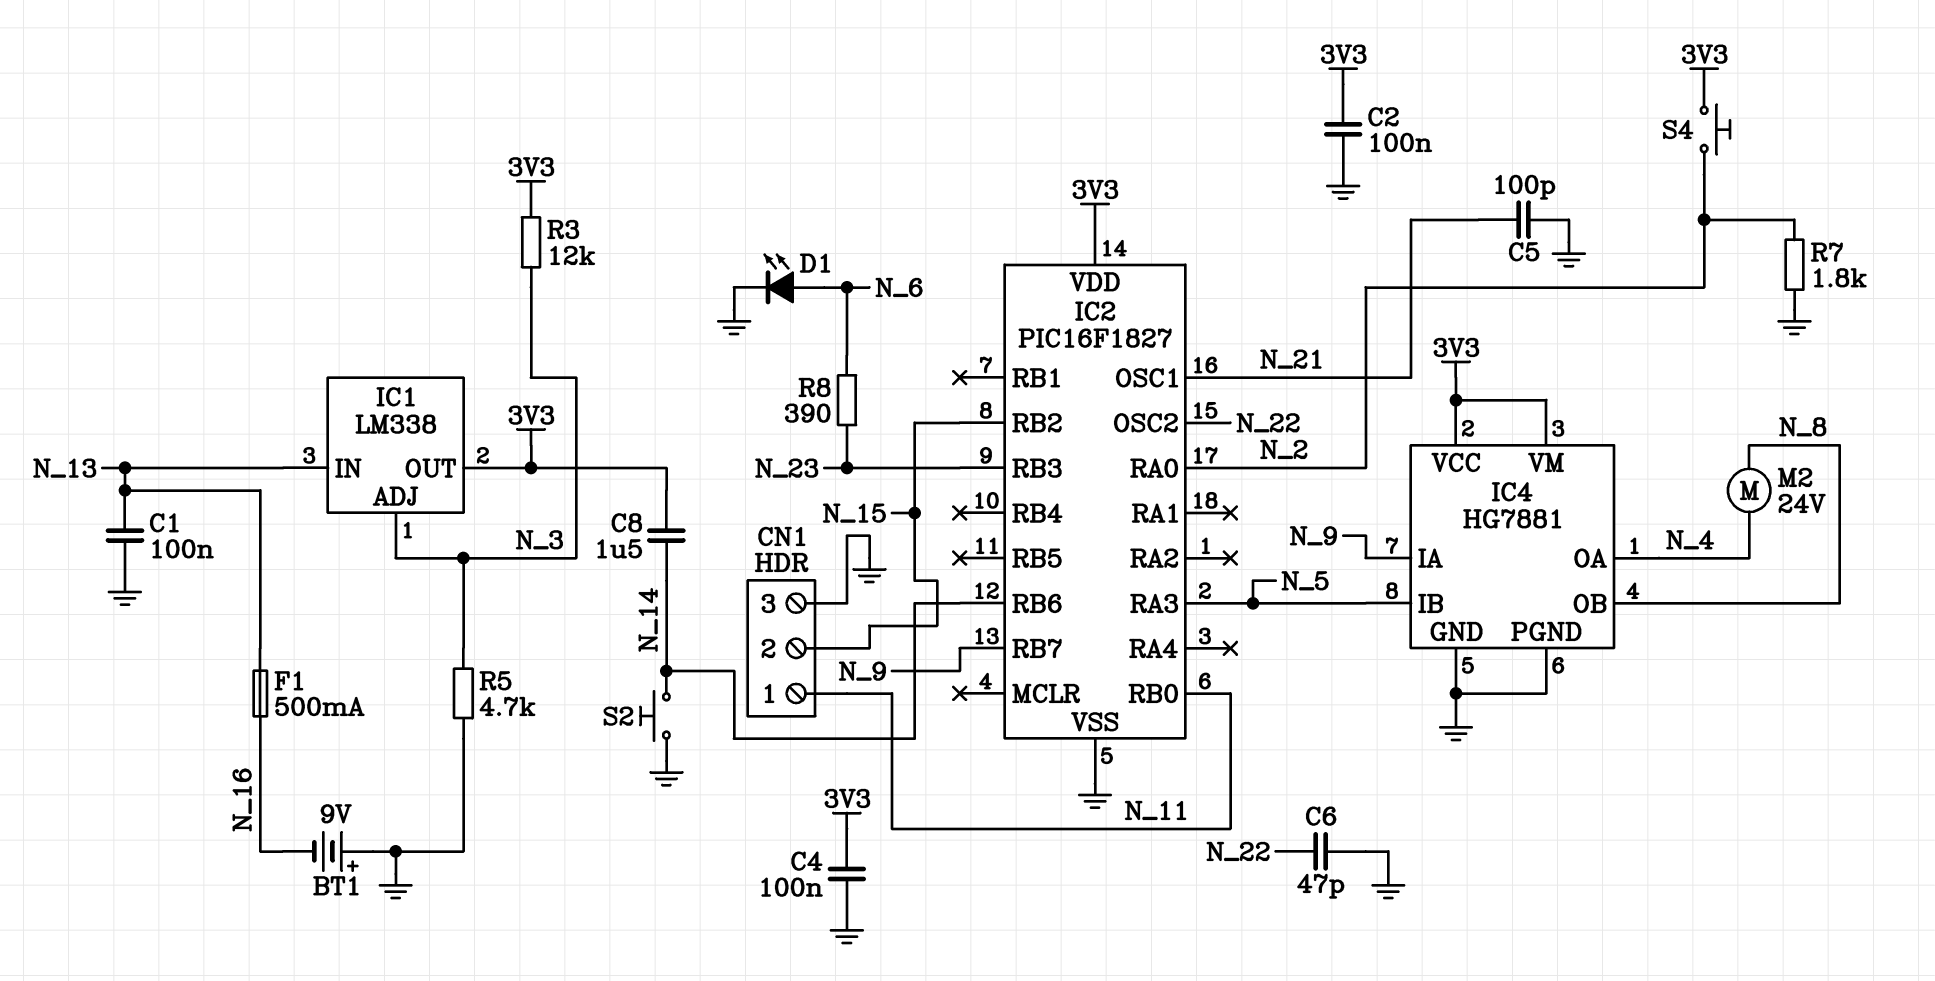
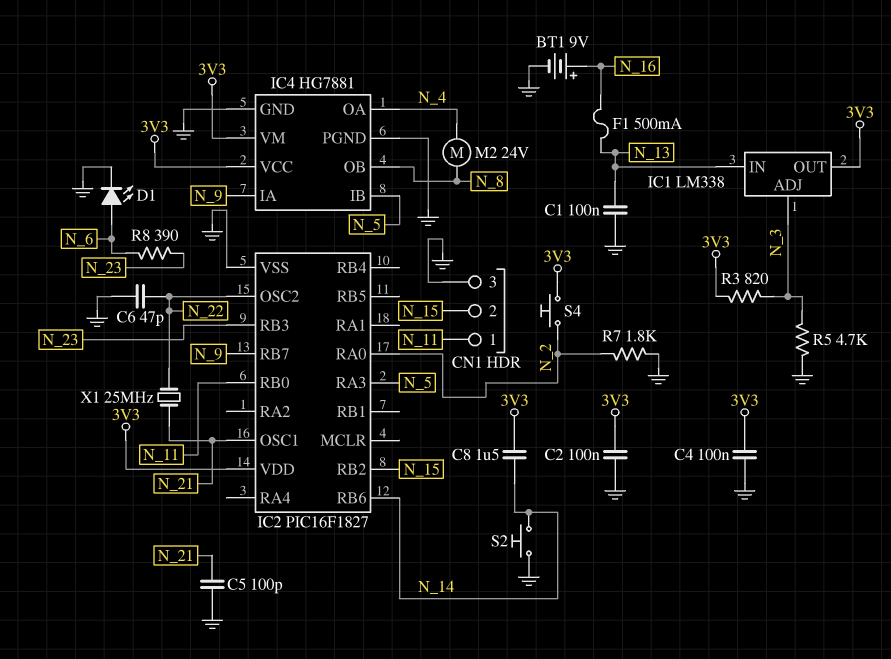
BT1: 9V (plus GND, minus N_16) -> 9V (plus N_16, minus GND)
R3: 12k (3V3, N_3) -> 820 (3V3, N_3)
X1: none -> 25MHz (N_21, N_22)

